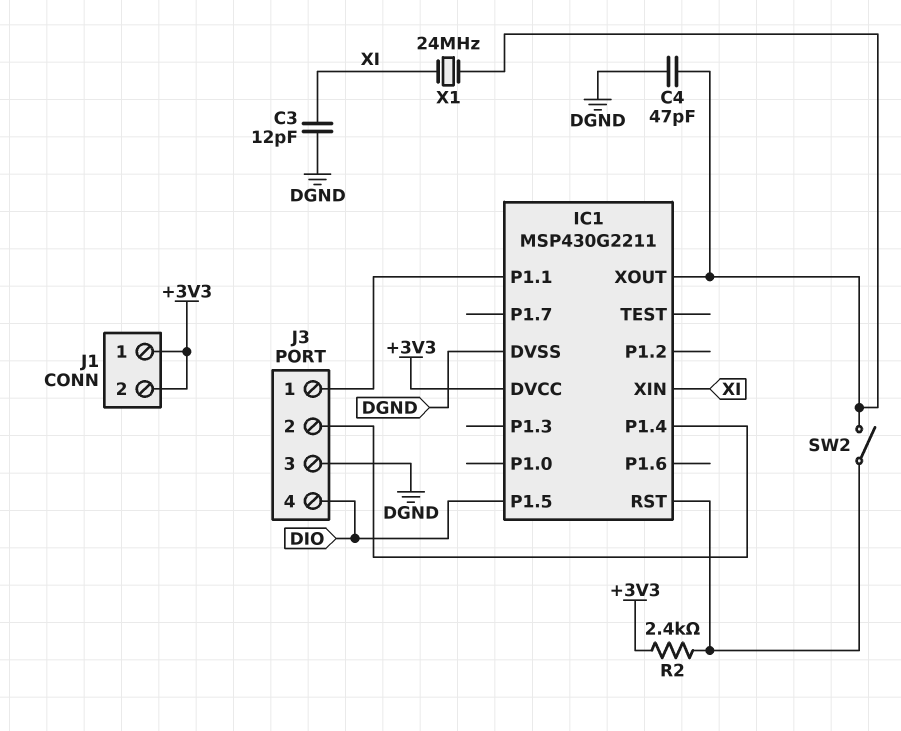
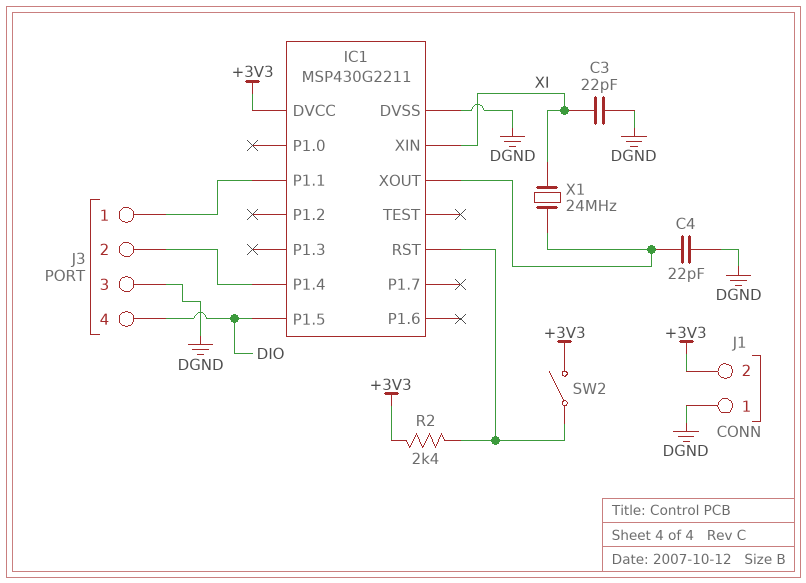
C3: 12pF (DGND, XI) -> 22pF (DGND, XI)
C4: 47pF (DGND, IC1/XOUT) -> 22pF (DGND, IC1/XOUT)
J1 pin 1: +3V3 -> DGND
SW2: switch (IC1/RST, IC1/XOUT) -> switch (+3V3, IC1/RST)

